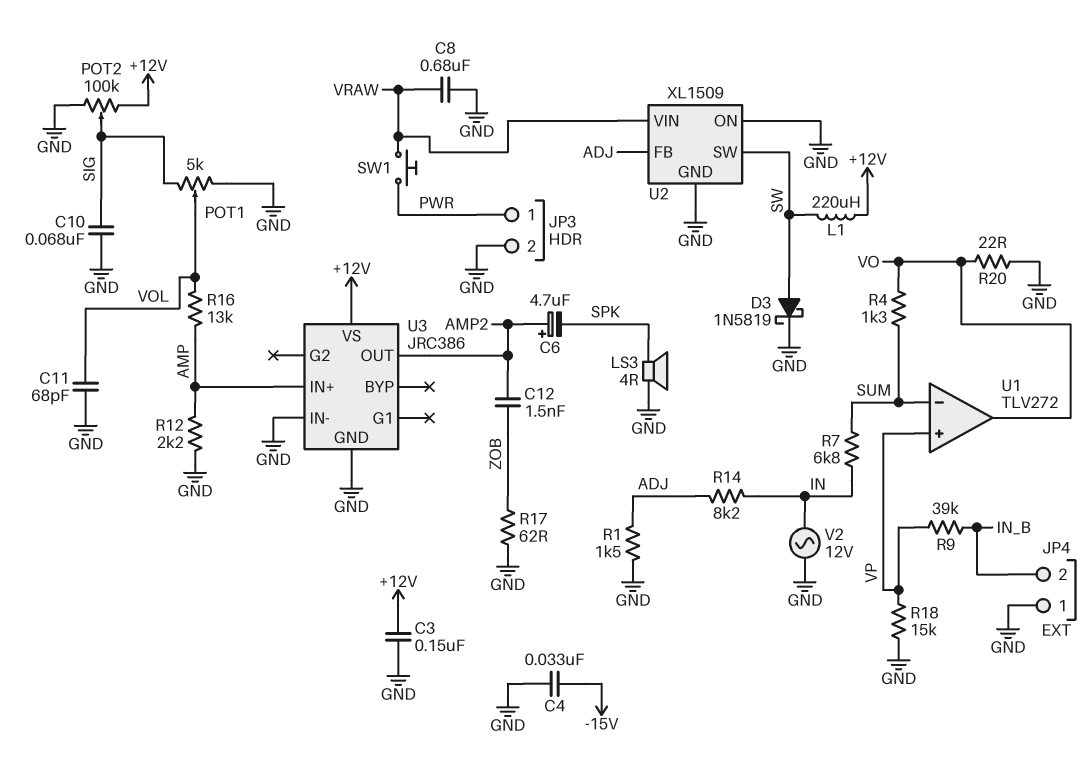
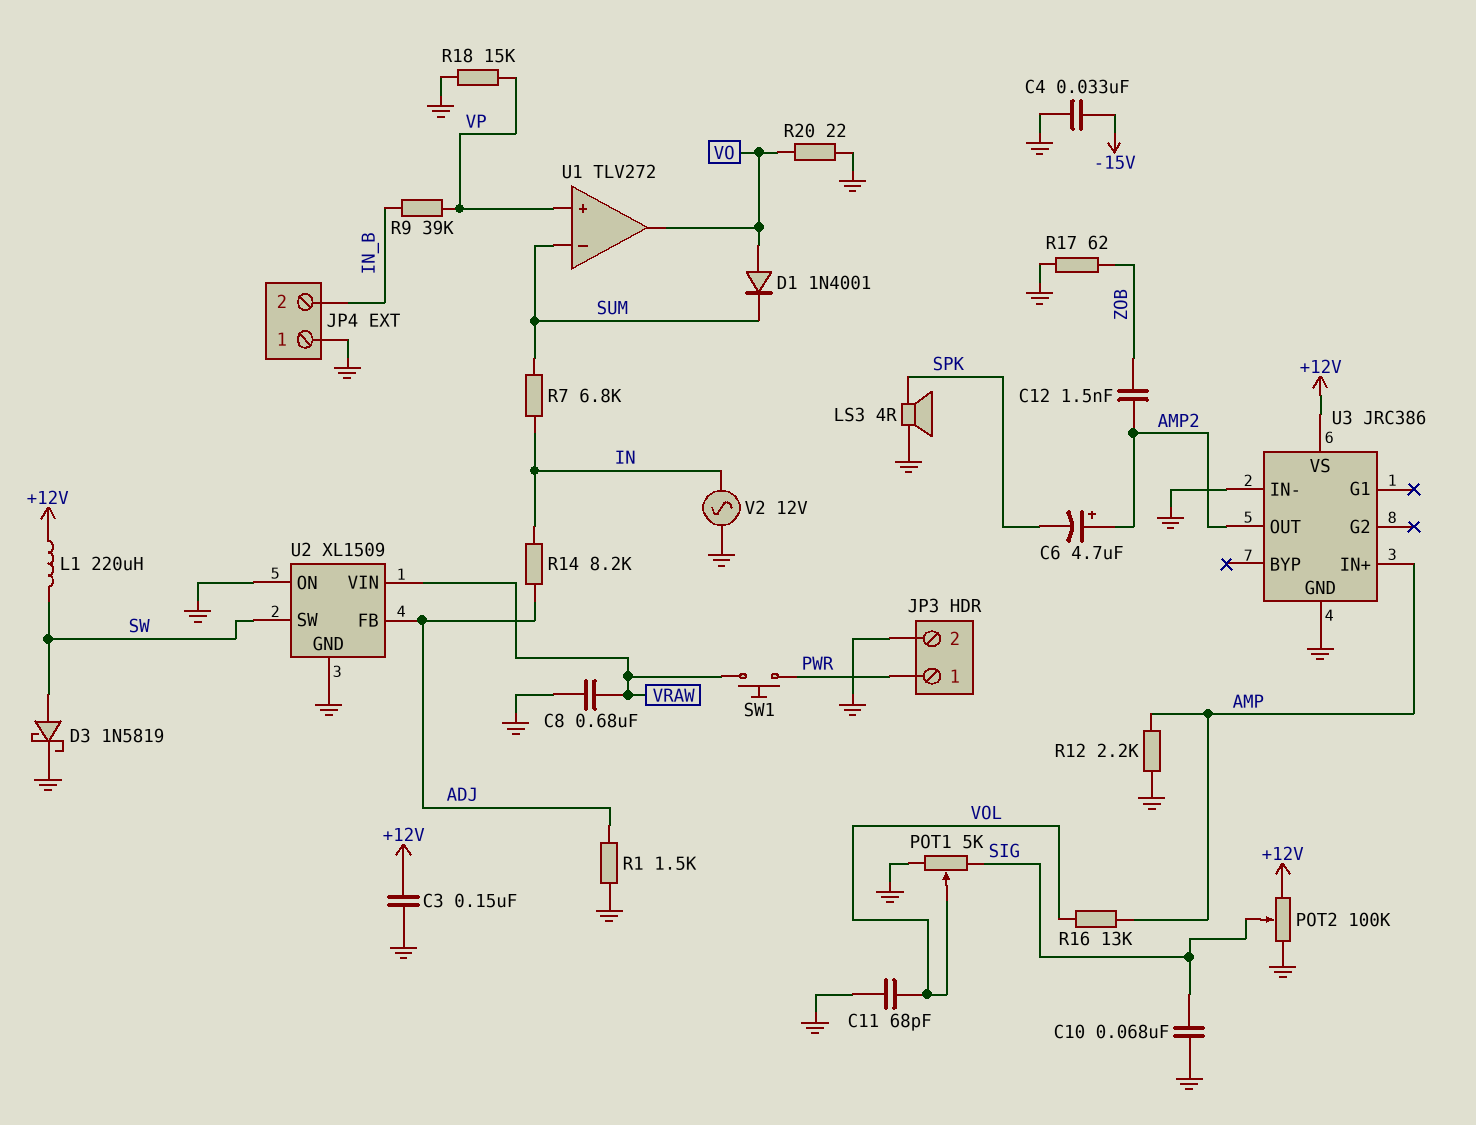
D1: none -> diode 1N4001 (A VO, K SUM)
R4: 1.3k (SUM, VO) -> none

